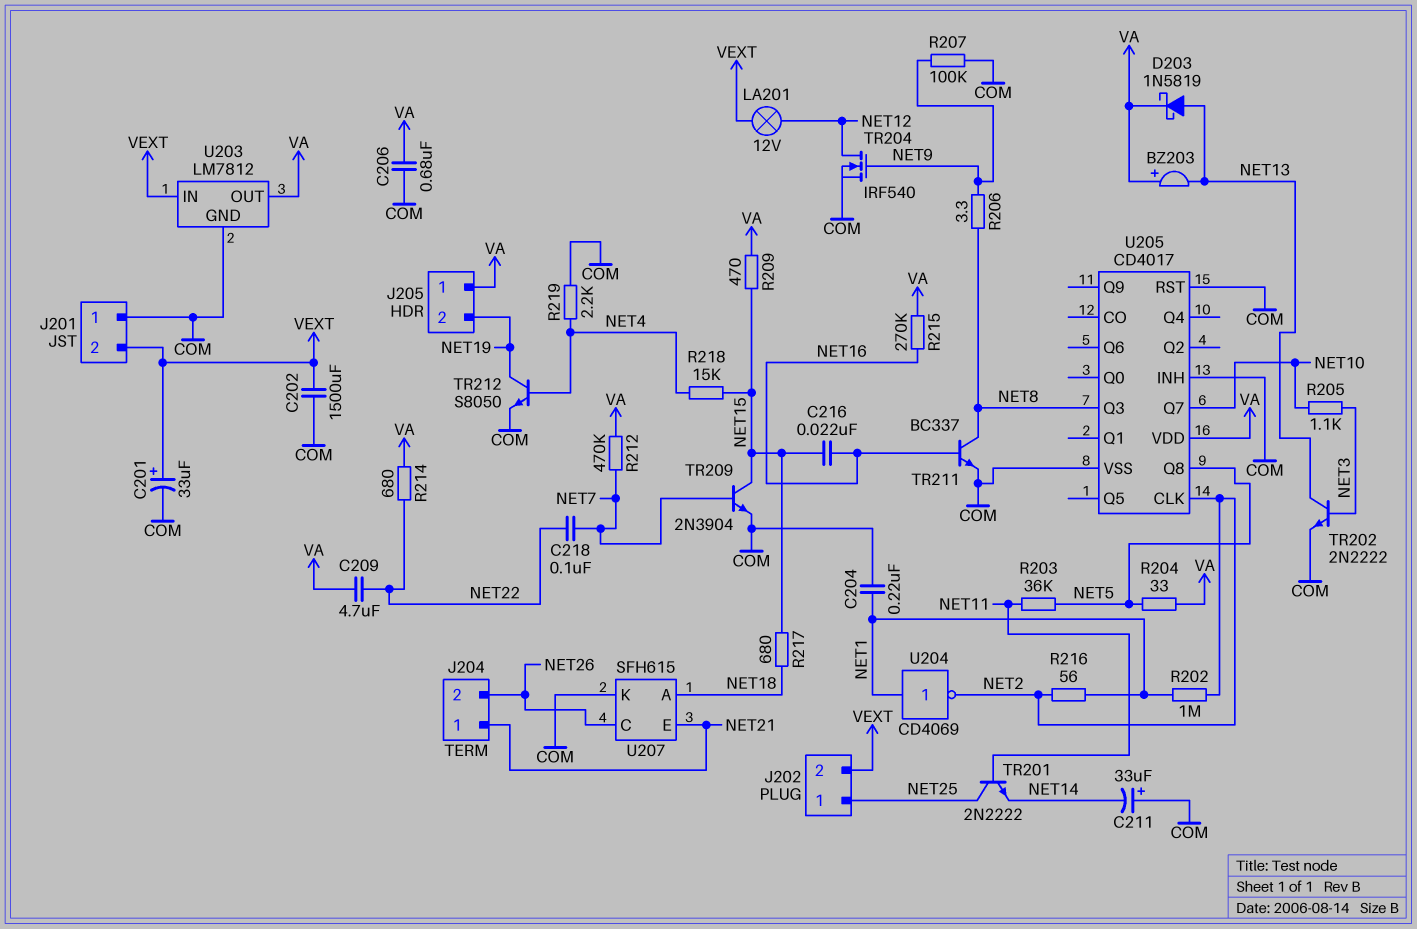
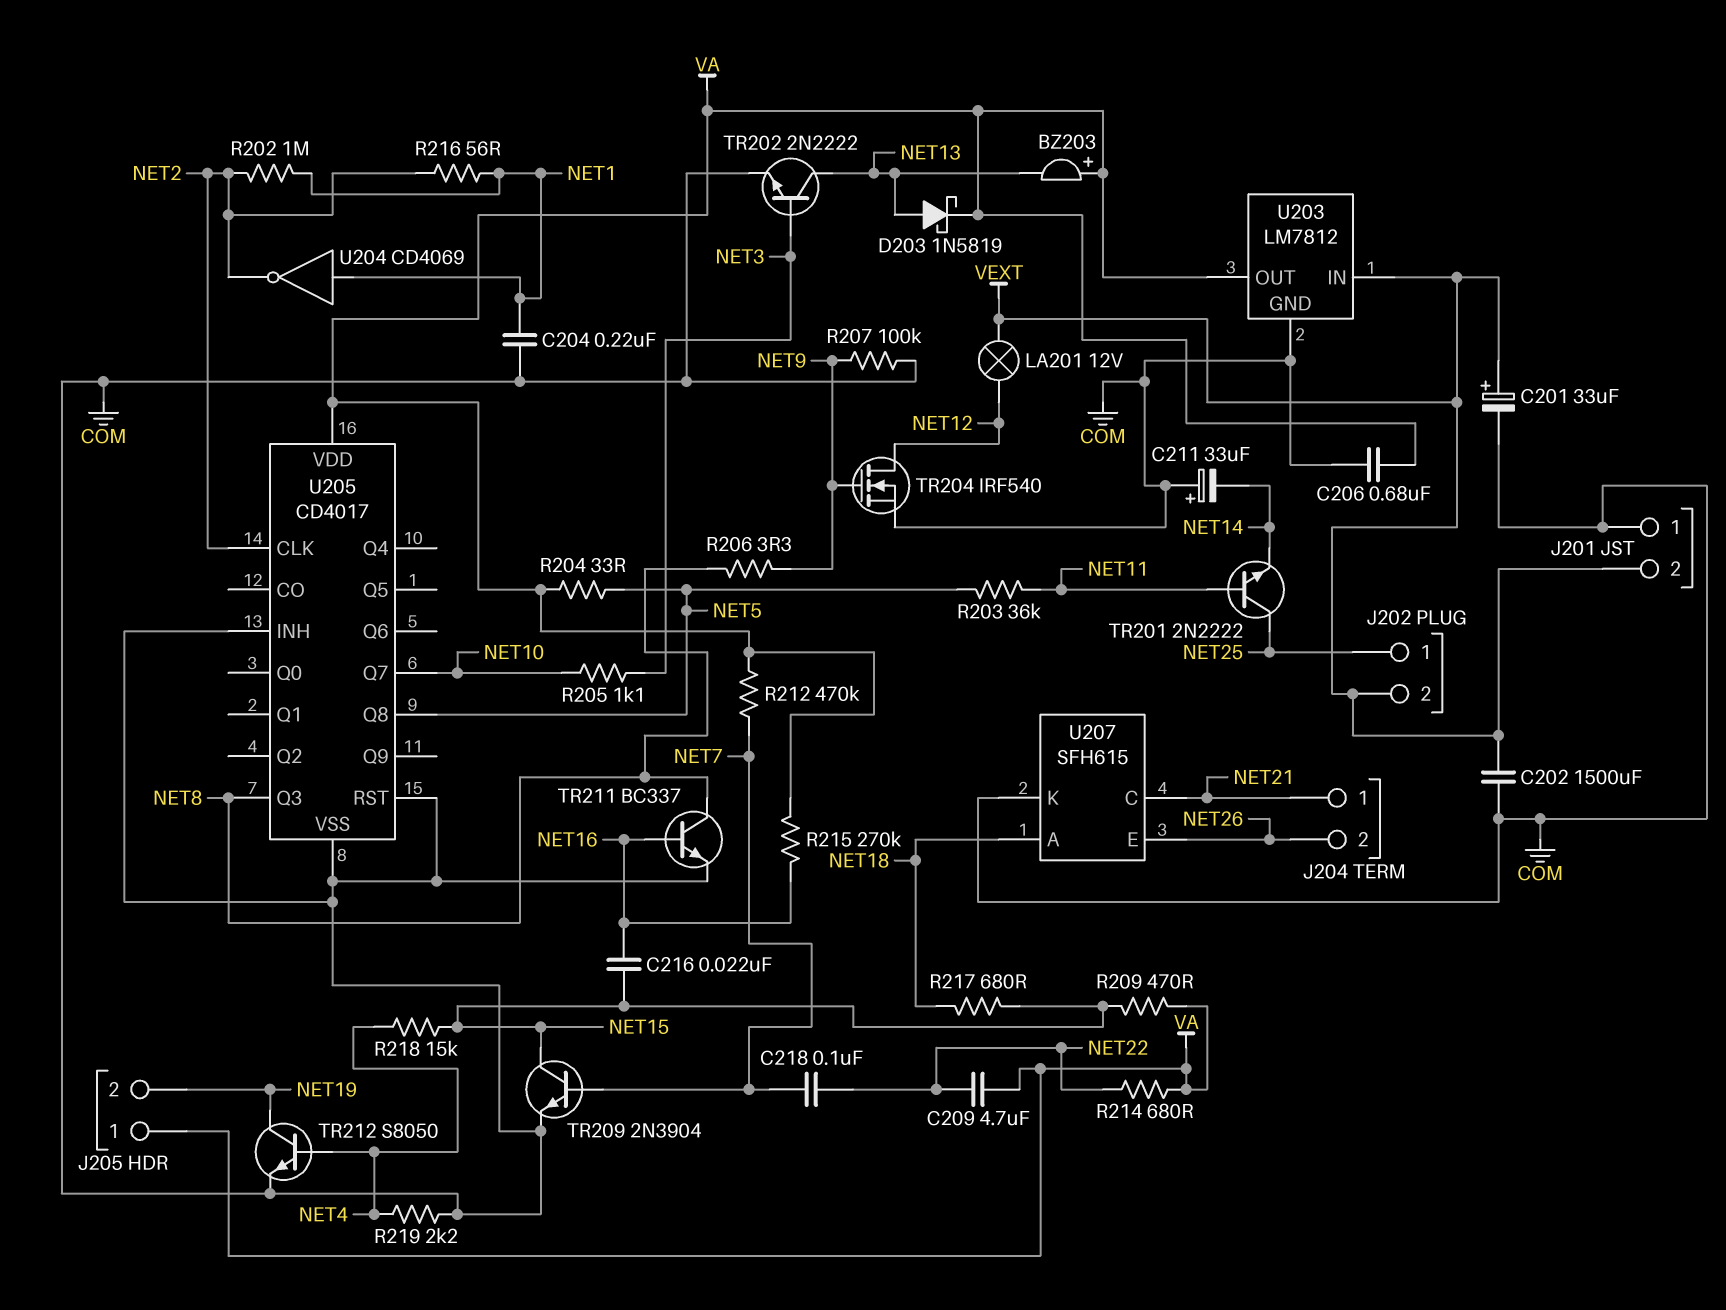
U207 pin C: NET26 -> NET21
U207 pin E: NET21 -> NET26

